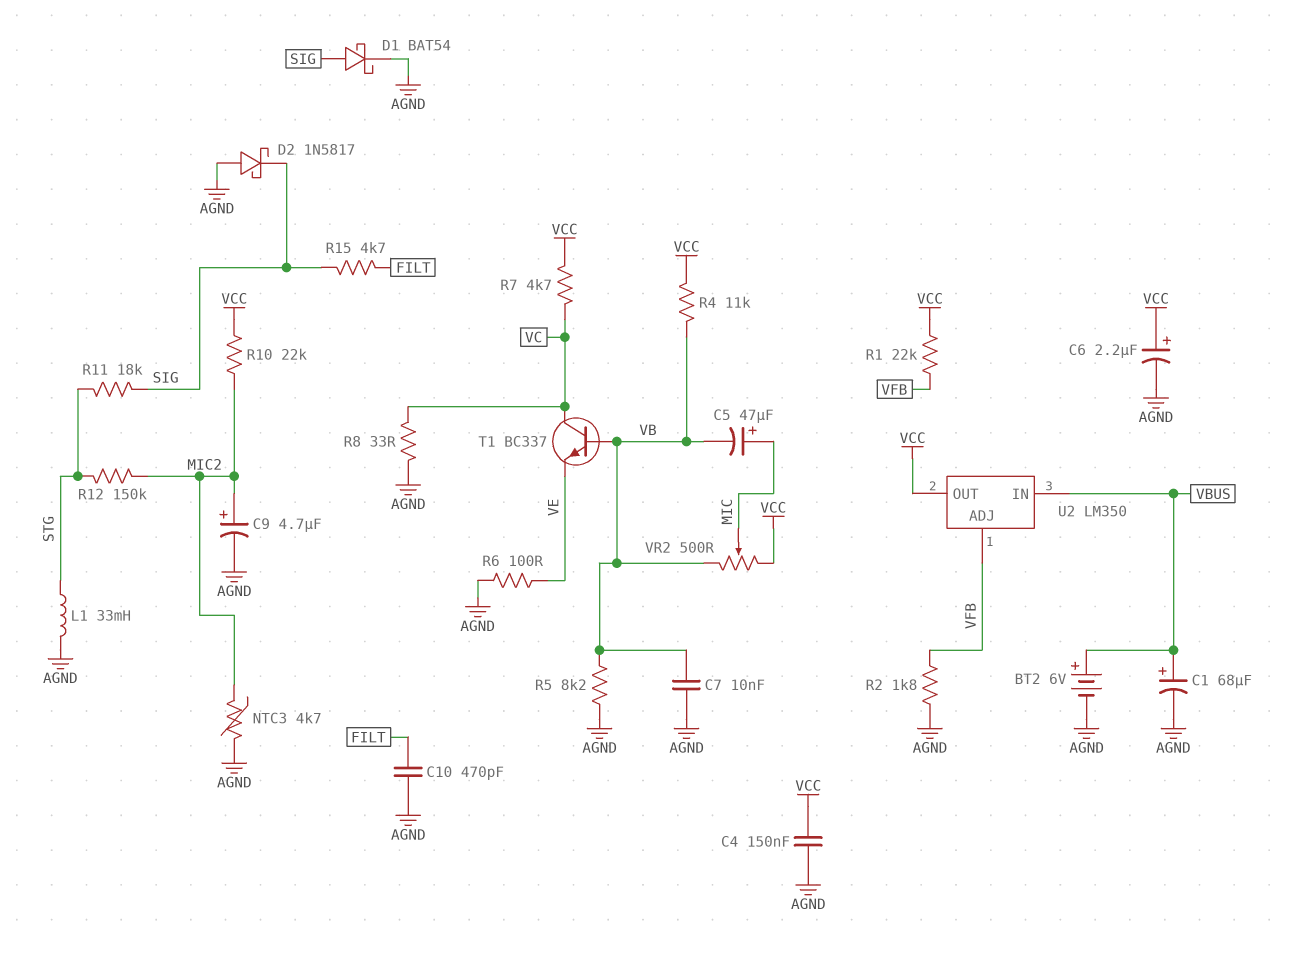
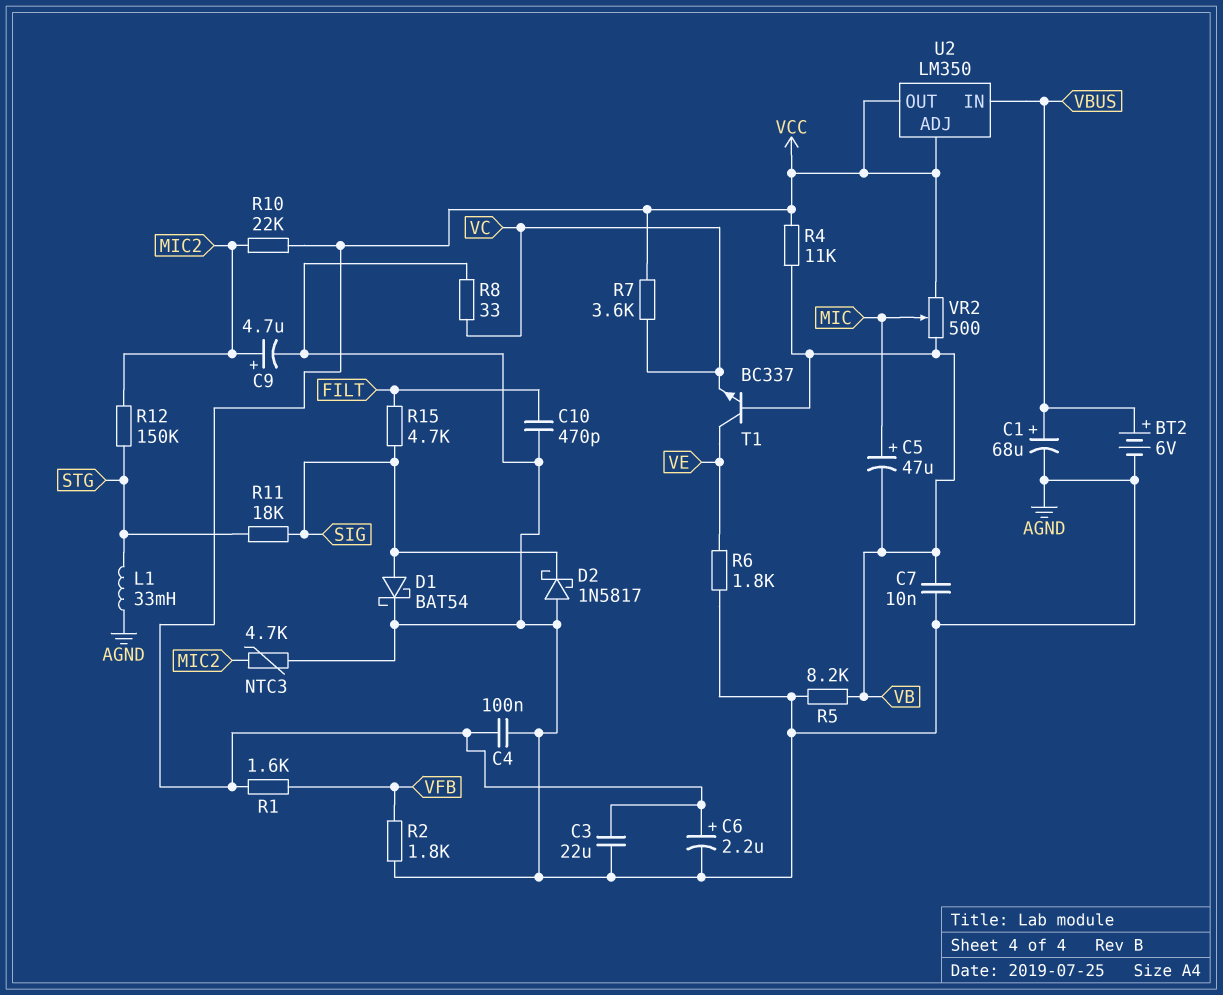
C3: none -> 22uF (AGND, VCC)
C4: 150nF (AGND, VCC) -> 100nF (AGND, VCC)
R1: 22k (VCC, VFB) -> 1.6k (VCC, VFB)
R6: 100 (AGND, VE) -> 1.8k (AGND, VE)
R7: 4.7k (VC, VCC) -> 3.6k (VC, VCC)
T1: NPN BC337 (B VB, C VC, E VE) -> NPN BC337 (B VB, C VE, E VC)
U2 pin ADJ: VFB -> VCC

